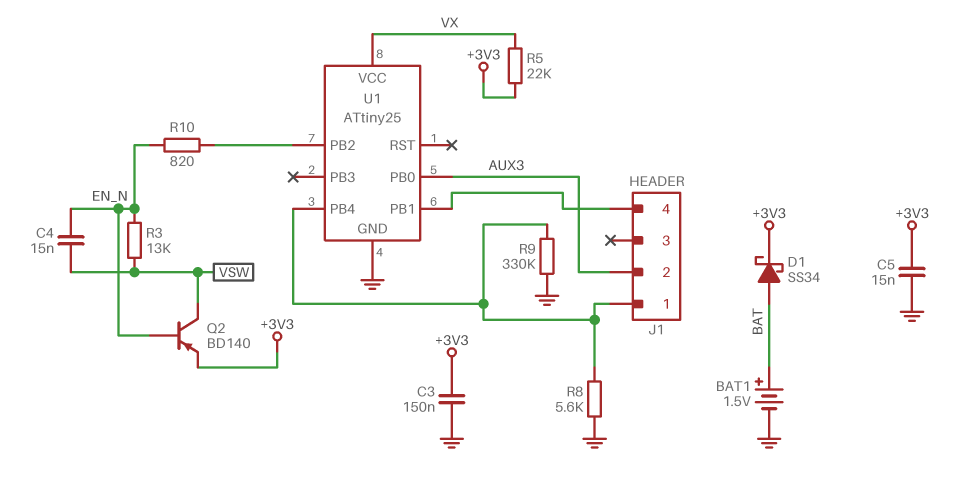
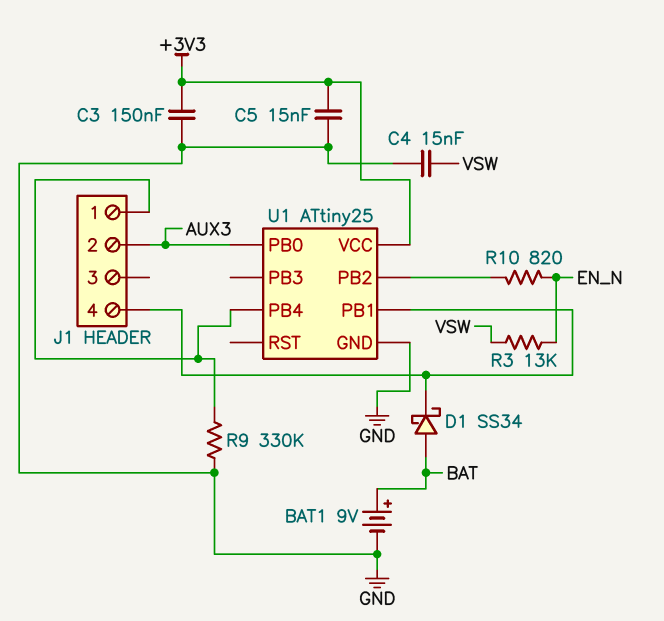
BAT1: 1.5V (plus BAT, minus GND) -> 9V (plus BAT, minus GND)
C4: 15nF (EN_N, VSW) -> 15nF (GND, VSW)
D1: schottky SS34 (A BAT, K +3V3) -> schottky SS34 (A BAT, K J1/4)
Q2: PNP BD140 (B EN_N, C VSW, E +3V3) -> none
R5: 22k (+3V3, VX) -> none
R8: 5.6k (GND, J1/1) -> none
U1 pin VCC: VX -> +3V3

